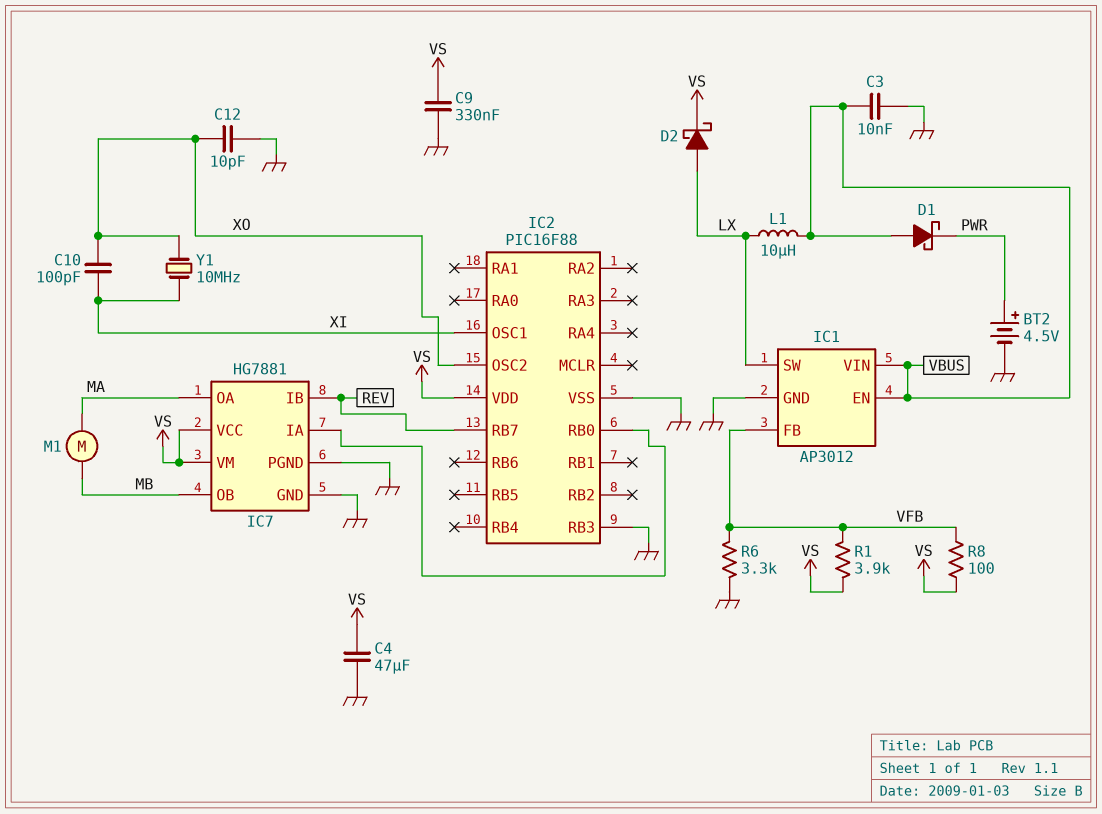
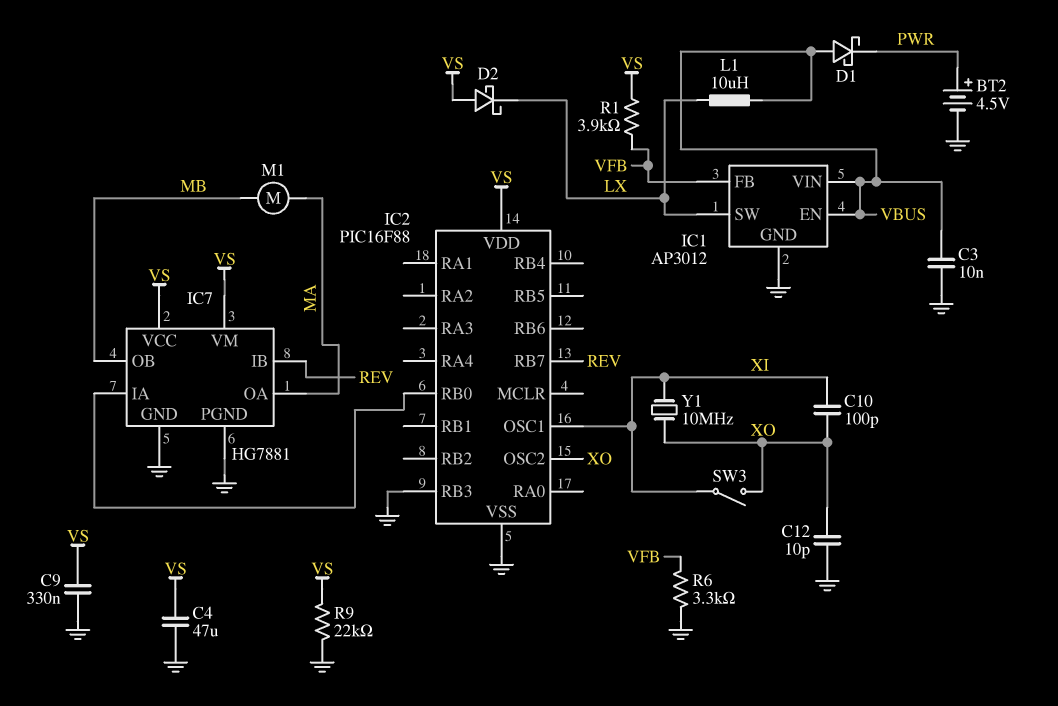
D2: schottky (A LX, K VS) -> schottky (A VS, K LX)
R8: 100 (VFB, VS) -> none
R9: none -> 22k (GND, VS)
SW3: none -> switch (XI, XO)

